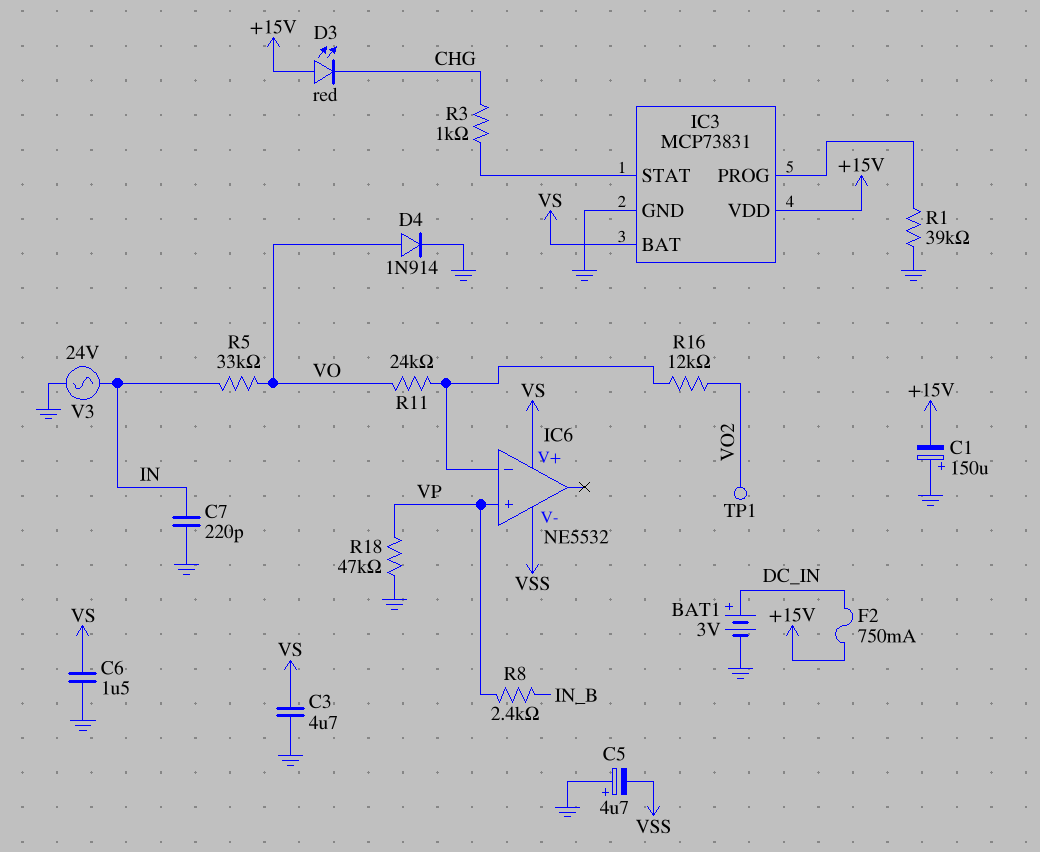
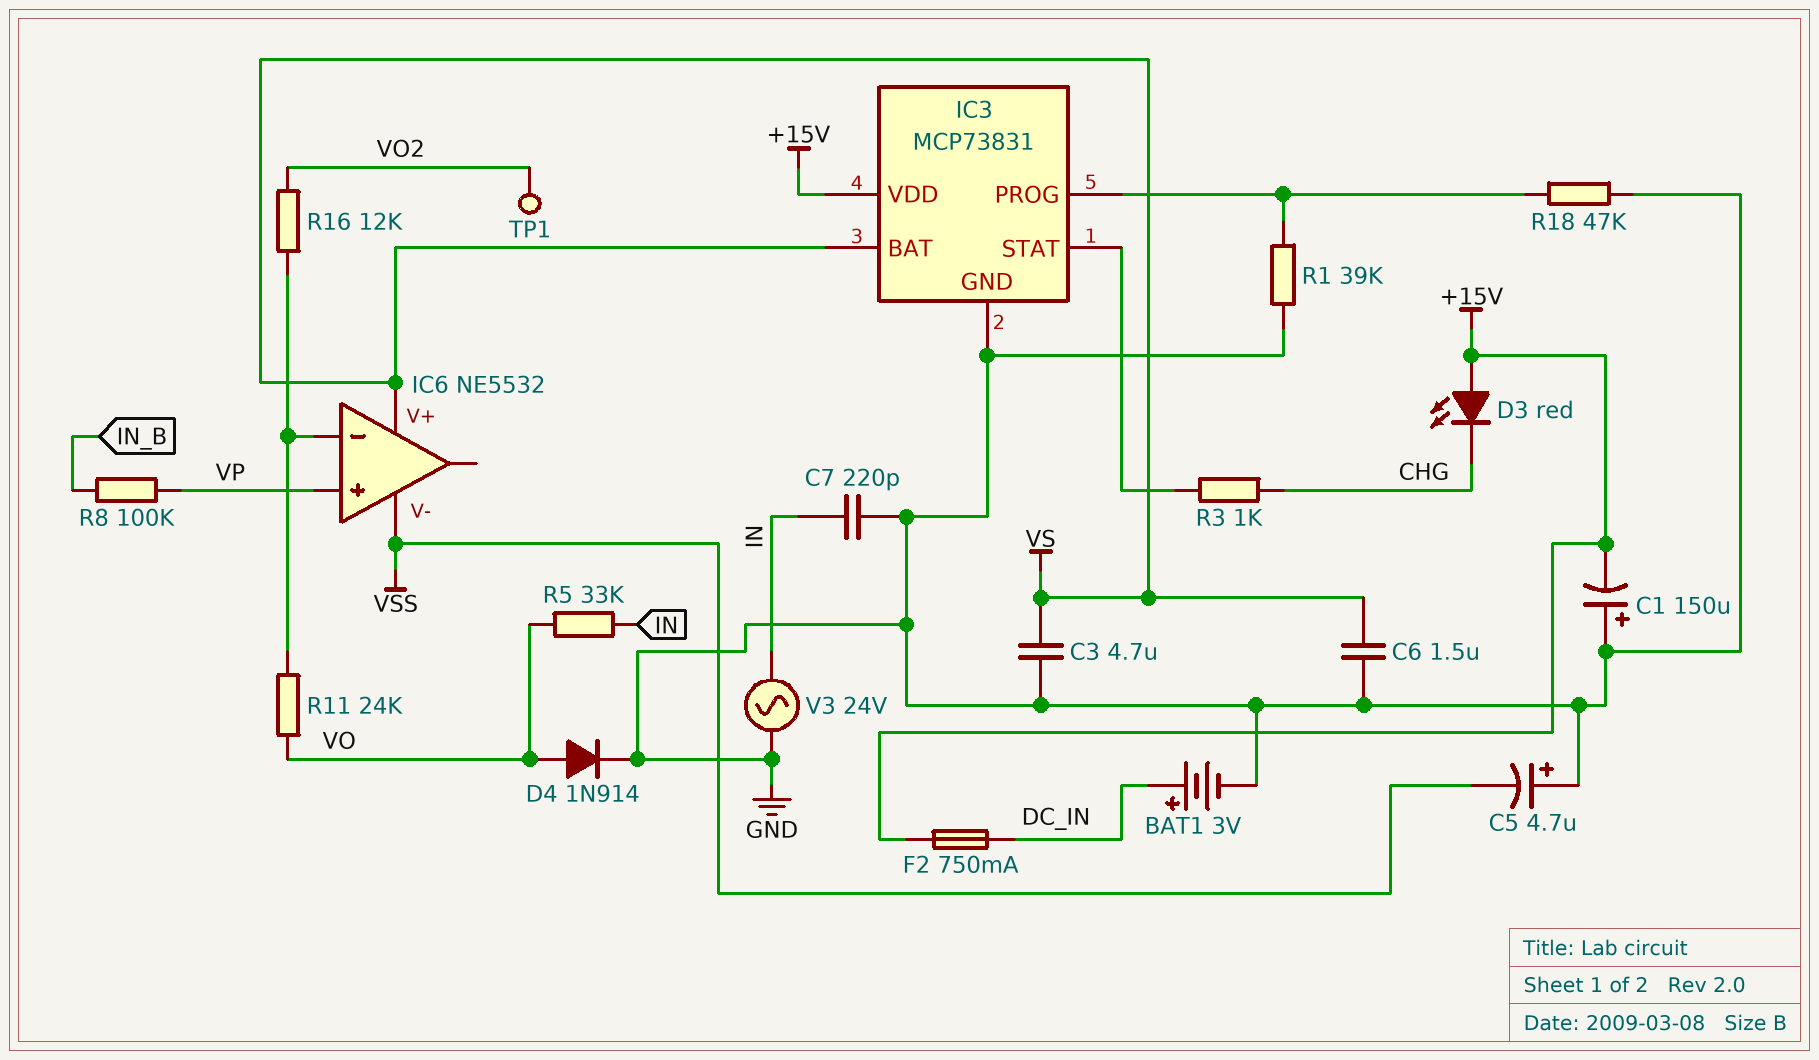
R8: 2.4k (IN_B, VP) -> 100k (IN_B, VP)
R18: 47k (GND, VP) -> 47k (GND, IC3/PROG)

